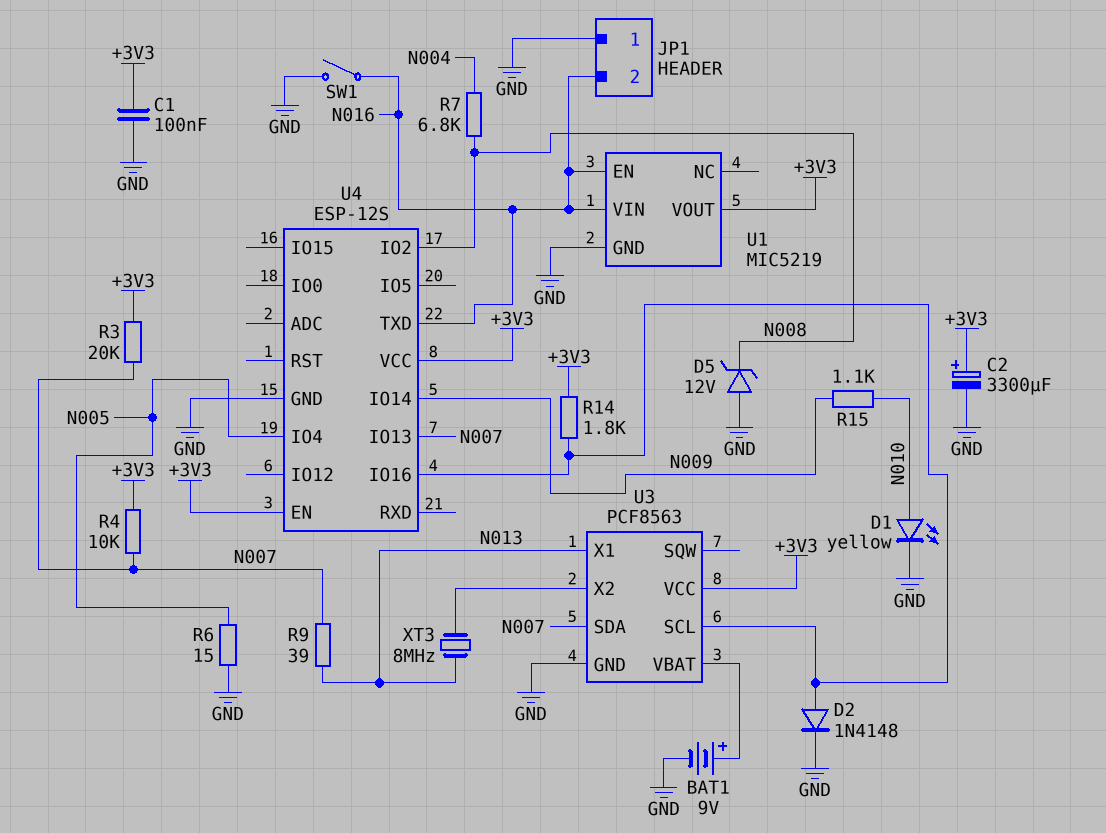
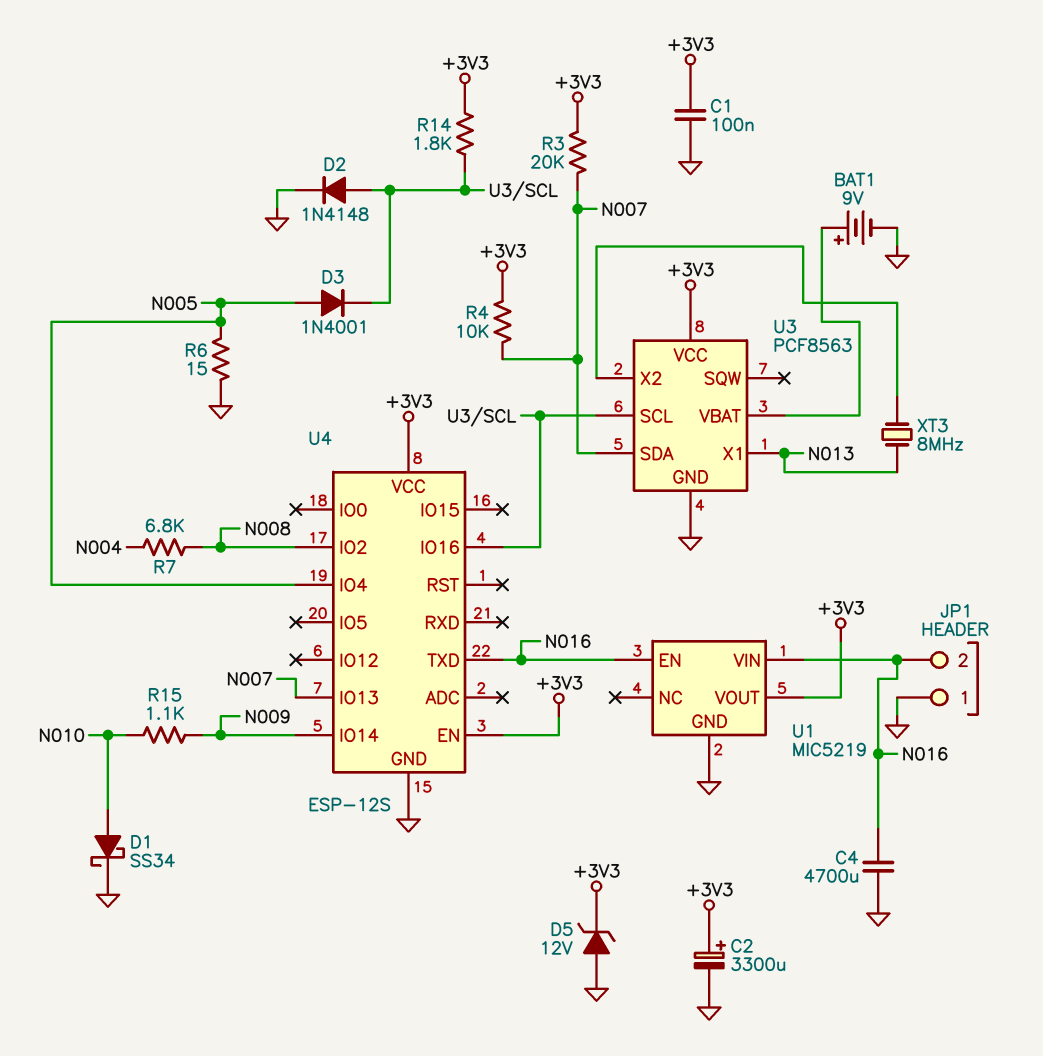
C4: none -> 4700uF (GND, N016)
D1: LED yellow (A N010, K GND) -> schottky SS34 (A N010, K GND)
D3: none -> diode 1N4001 (A N005, K U3/SCL)
D5: zener 12V (A GND, K N008) -> zener 12V (A GND, K +3V3)
R9: 39 (N007, N013) -> none
SW1: switch (GND, N016) -> none

